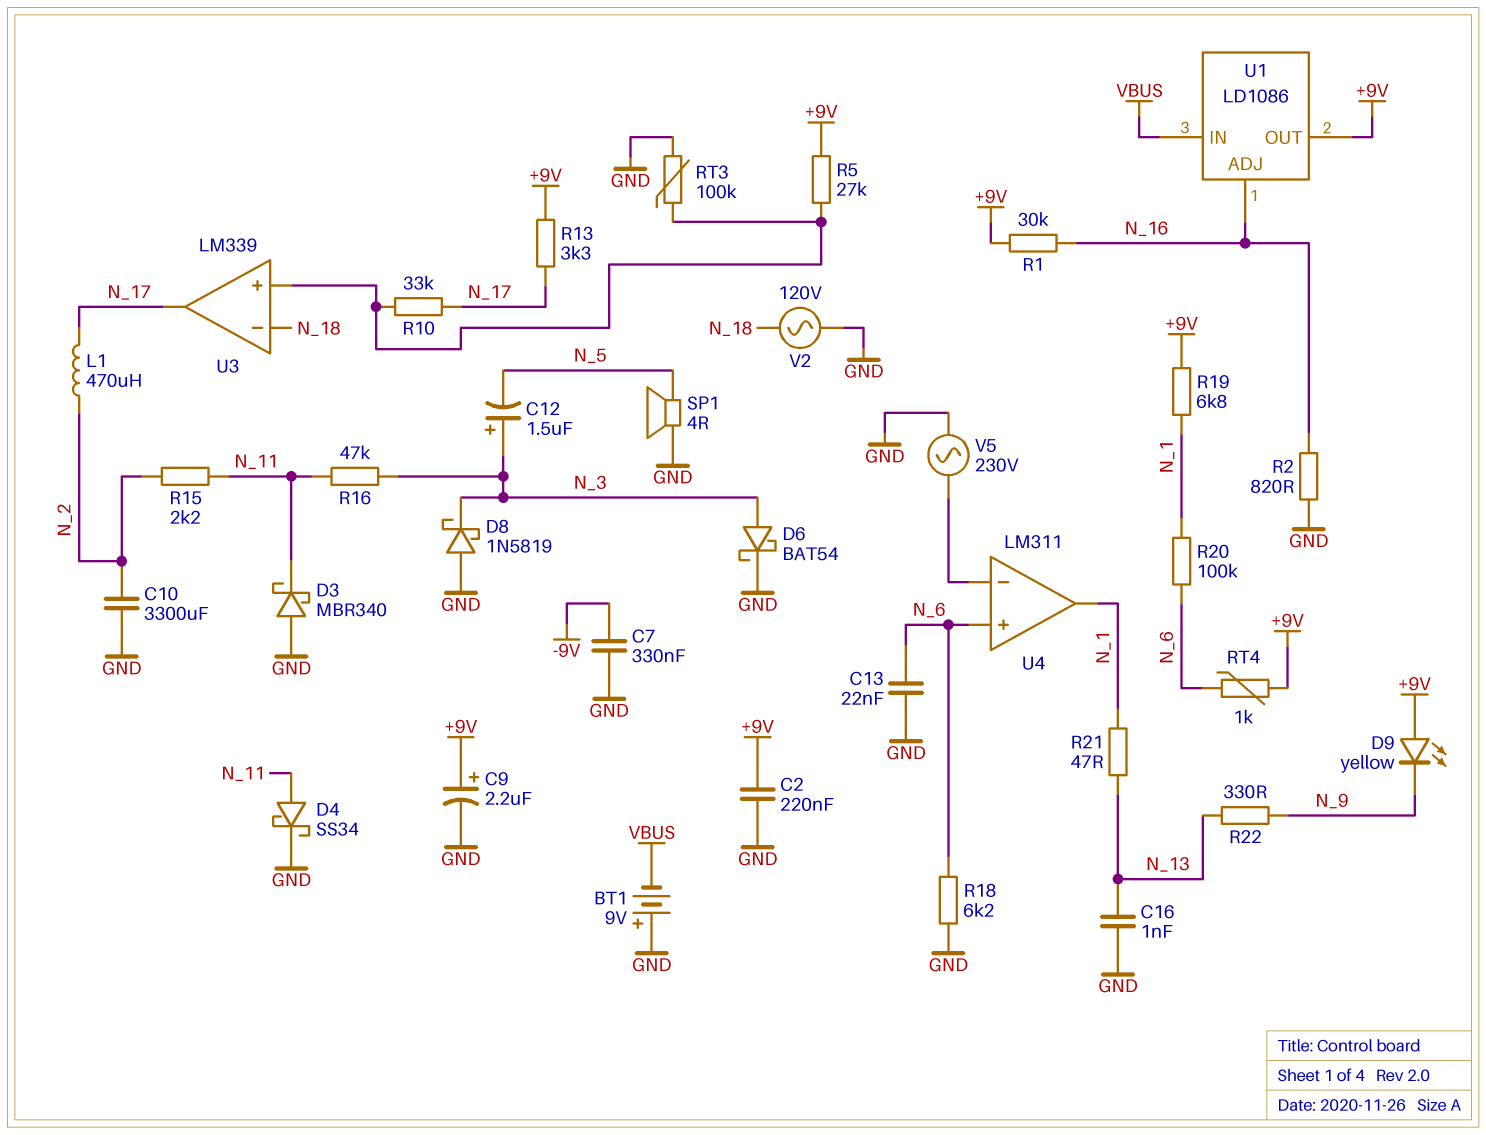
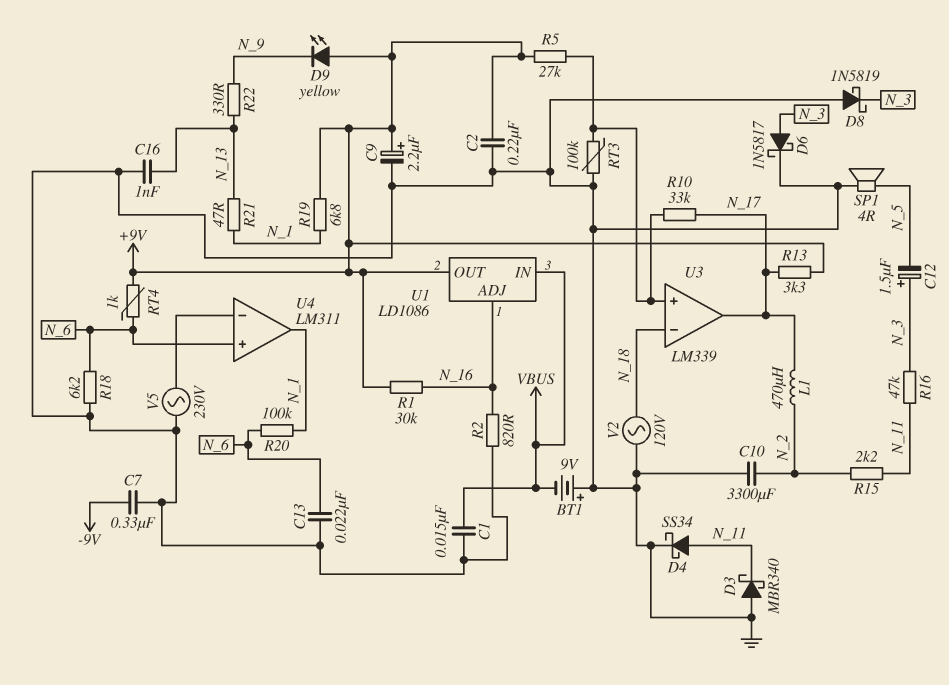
C1: none -> 15nF (GND, VBUS)
D6: schottky BAT54 (A N_3, K GND) -> schottky 1N5817 (A N_3, K GND)

